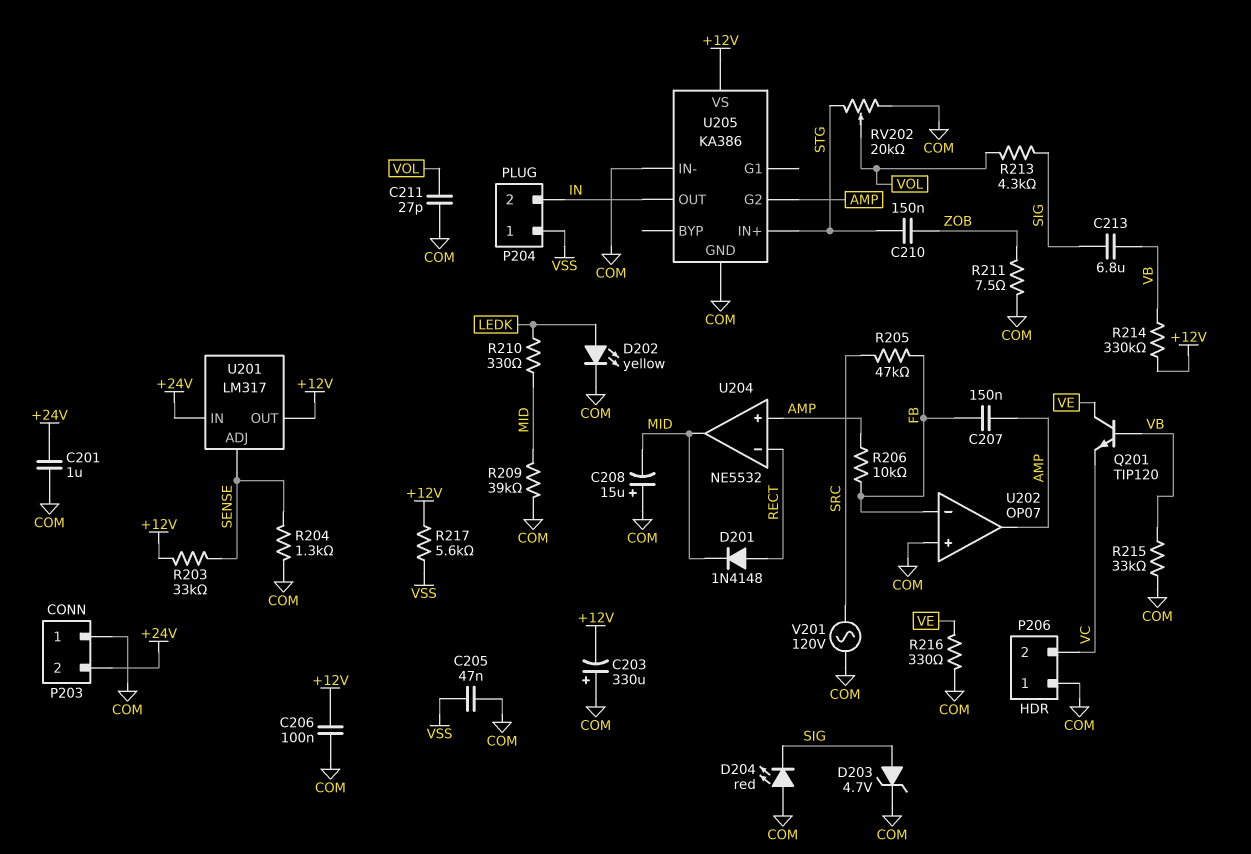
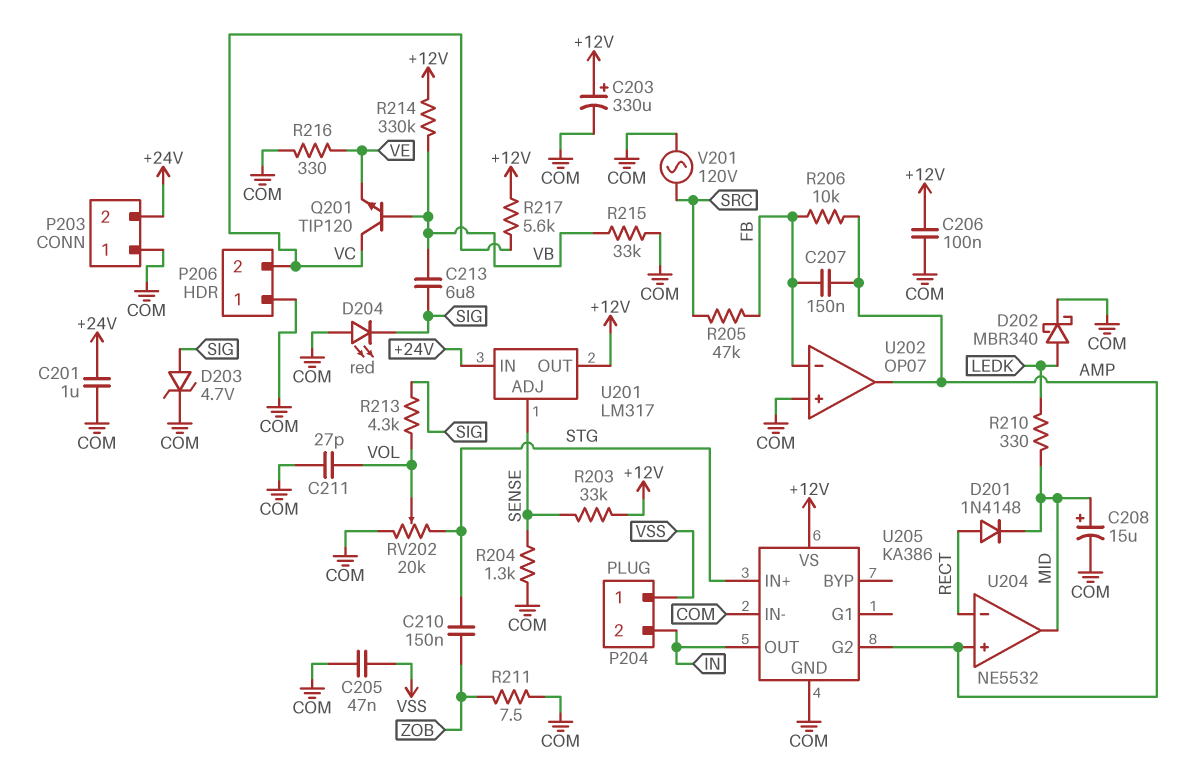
C203: 330uF (plus COM, minus +12V) -> 330uF (plus +12V, minus COM)
C208: 15uF (plus COM, minus MID) -> 15uF (plus MID, minus COM)
D202: LED yellow (A LEDK, K COM) -> schottky MBR340 (A LEDK, K COM)
Q201: NPN TIP120 (B VB, C VE, E VC) -> NPN TIP120 (B VB, C VC, E VE)
R209: 39k (COM, MID) -> none
R217: 5.6k (+12V, VSS) -> 5.6k (+12V, VC)

